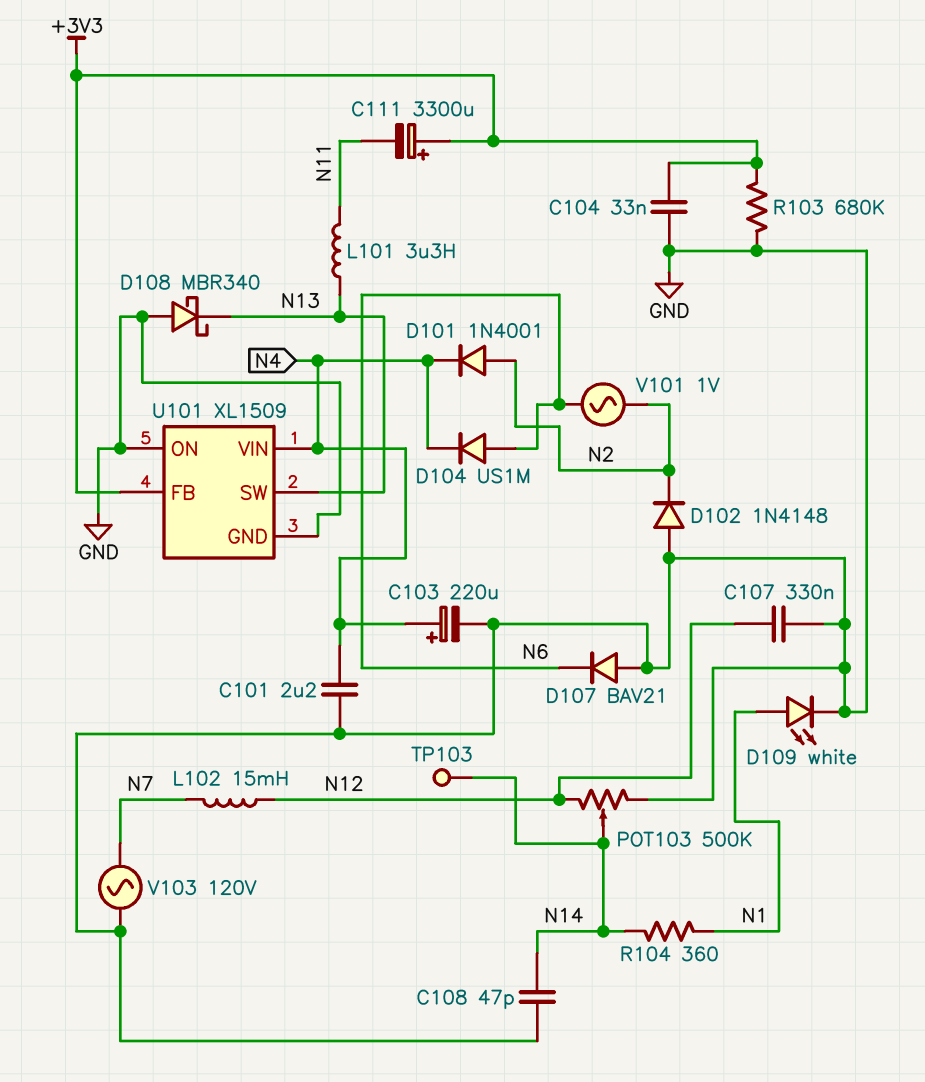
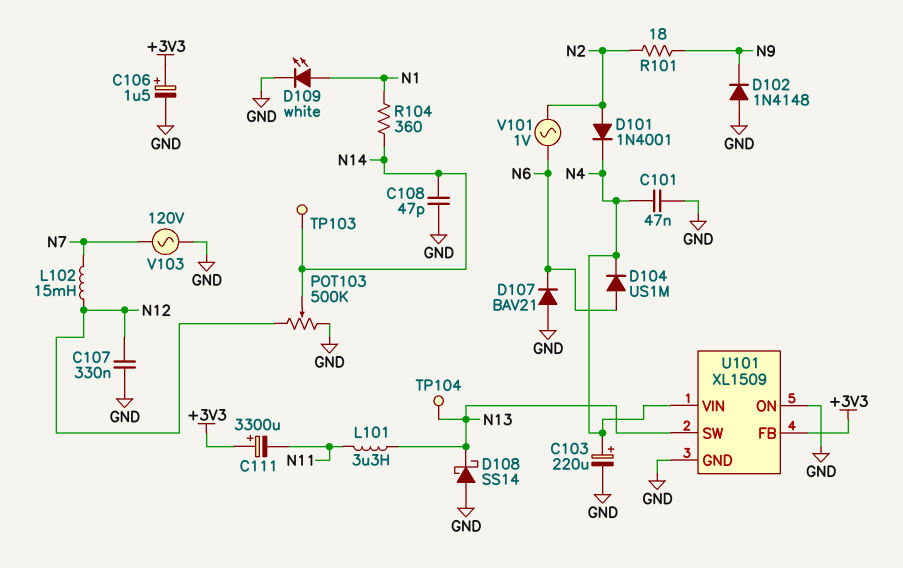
C101: 2.2uF (GND, N4) -> 47nF (GND, N4)
C104: 33nF (+3V3, GND) -> none
C106: none -> 1.5uF (plus +3V3, minus GND)
D102: diode 1N4148 (A GND, K N2) -> diode 1N4148 (A GND, K N9)
D108: schottky MBR340 (A GND, K N13) -> schottky SS14 (A GND, K N13)
R101: none -> 18 (N2, N9)
R103: 680k (+3V3, GND) -> none
TP104: none -> test point (N13)

